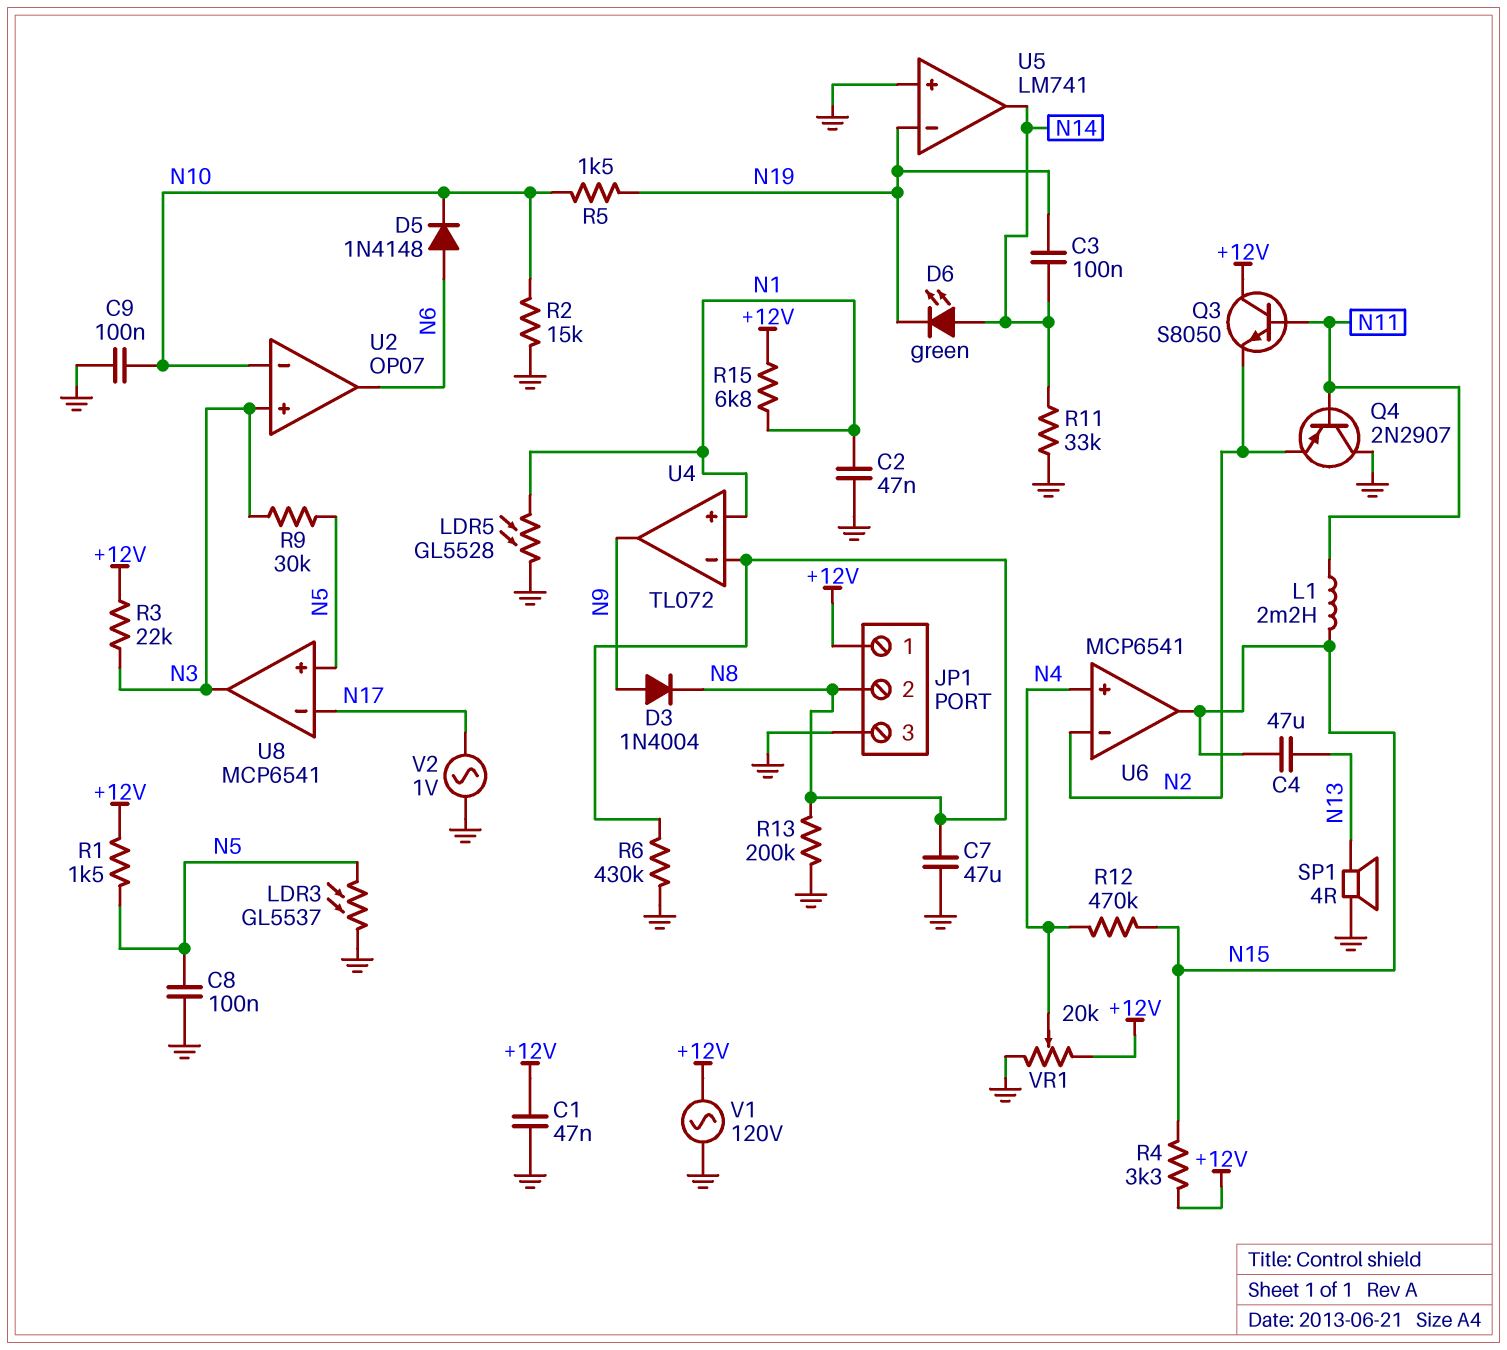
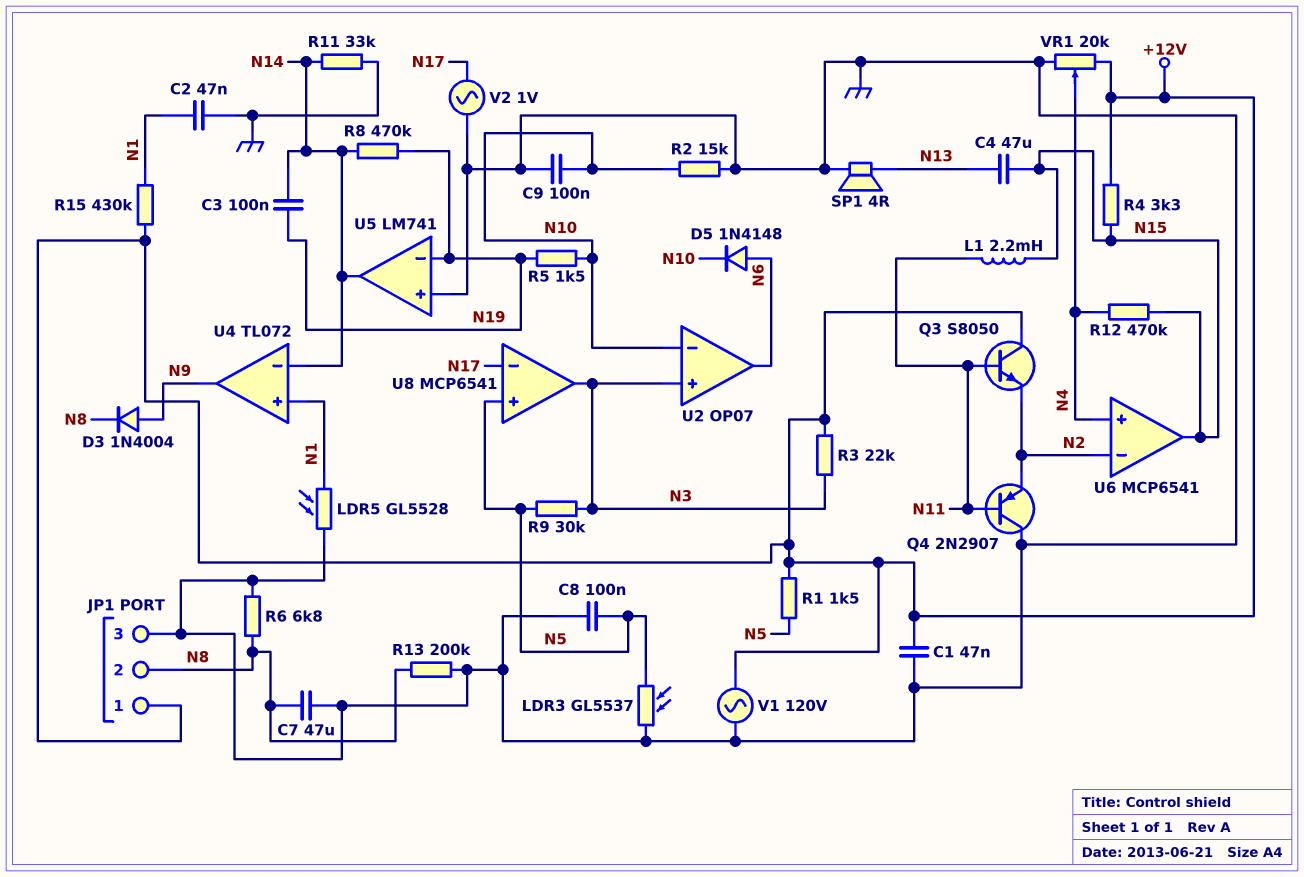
D6: LED green (A N14, K N19) -> none
R6: 430k (GND, N8) -> 6.8k (GND, N8)
R8: none -> 470k (N14, N19)
R15: 6.8k (+12V, N1) -> 430k (+12V, N1)
U4 pin in-: N8 -> N14

